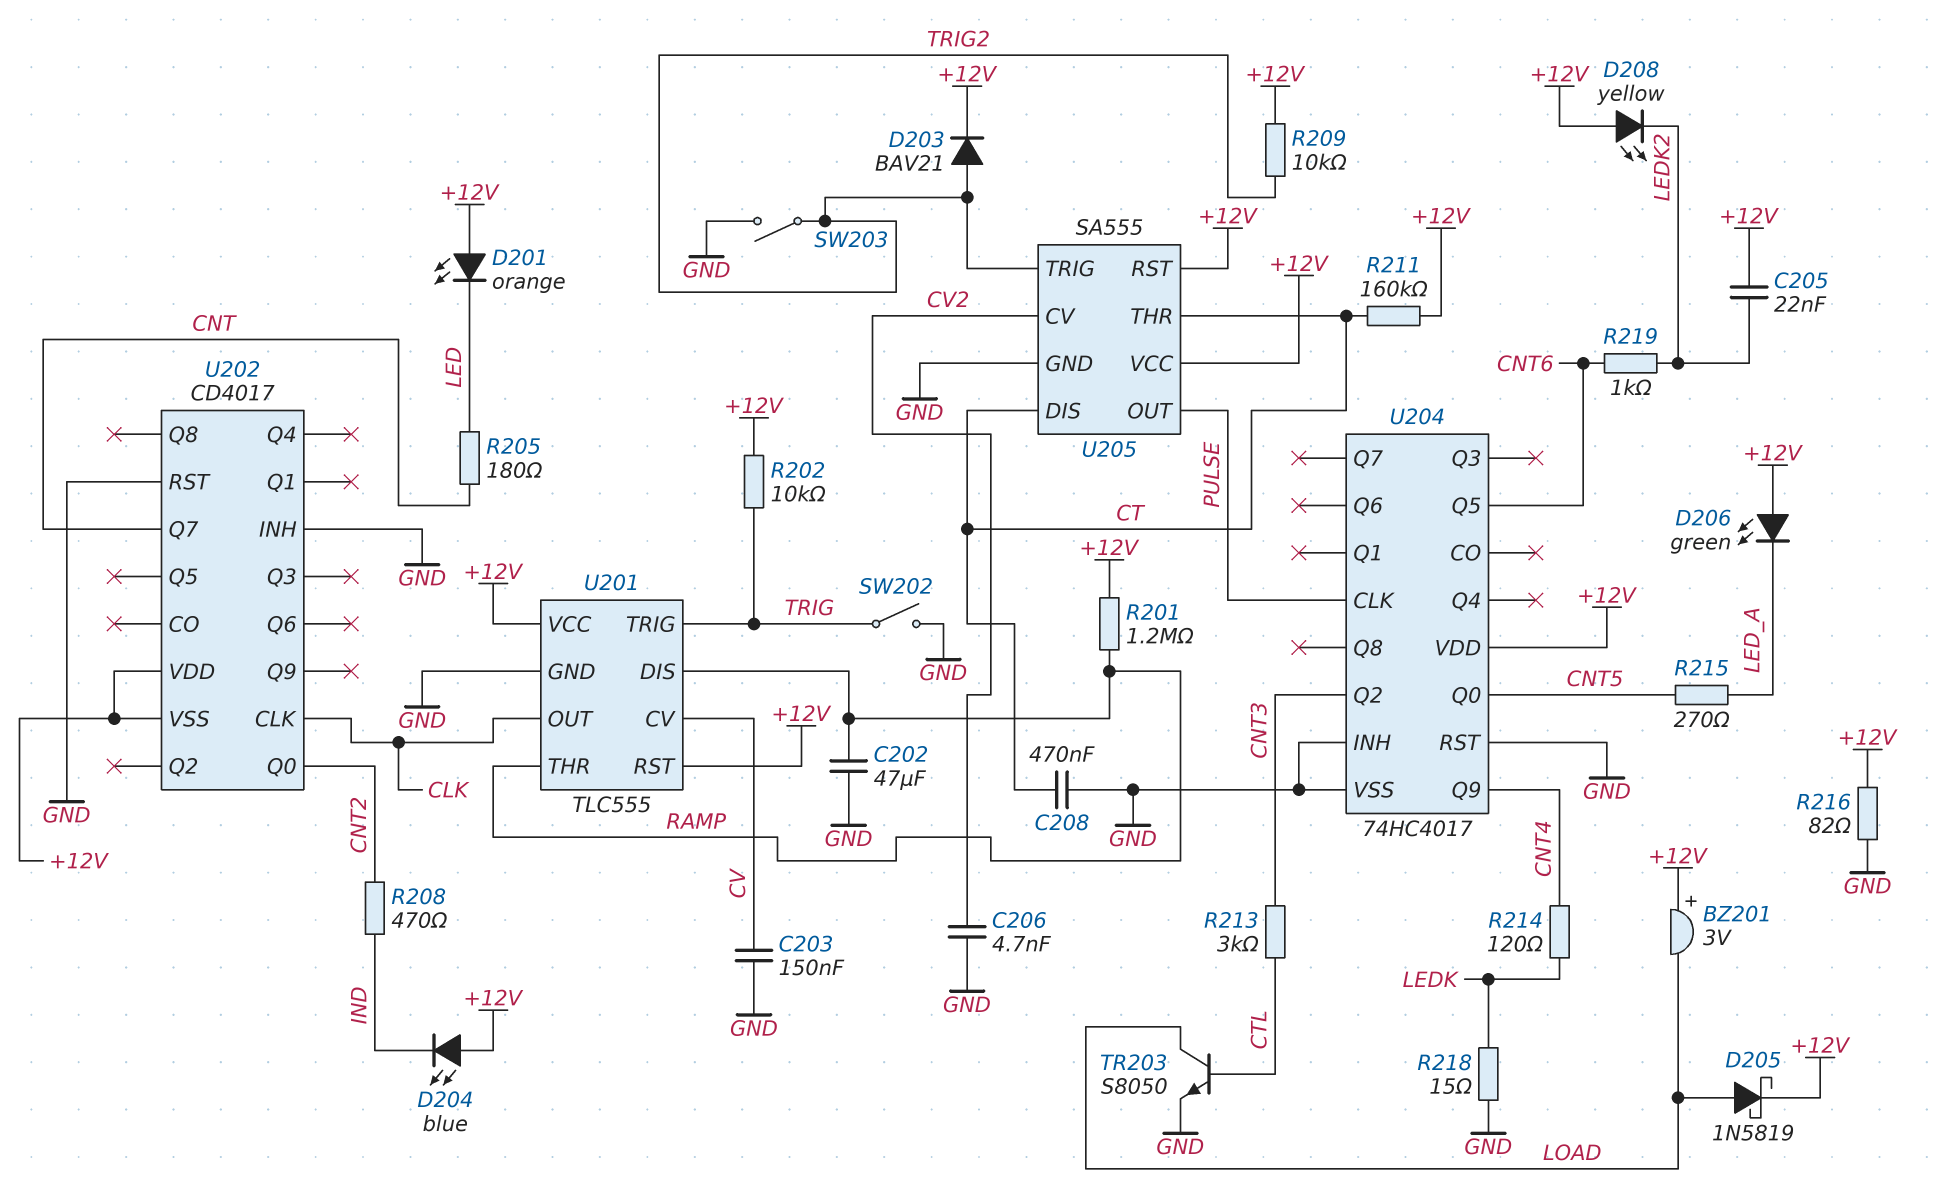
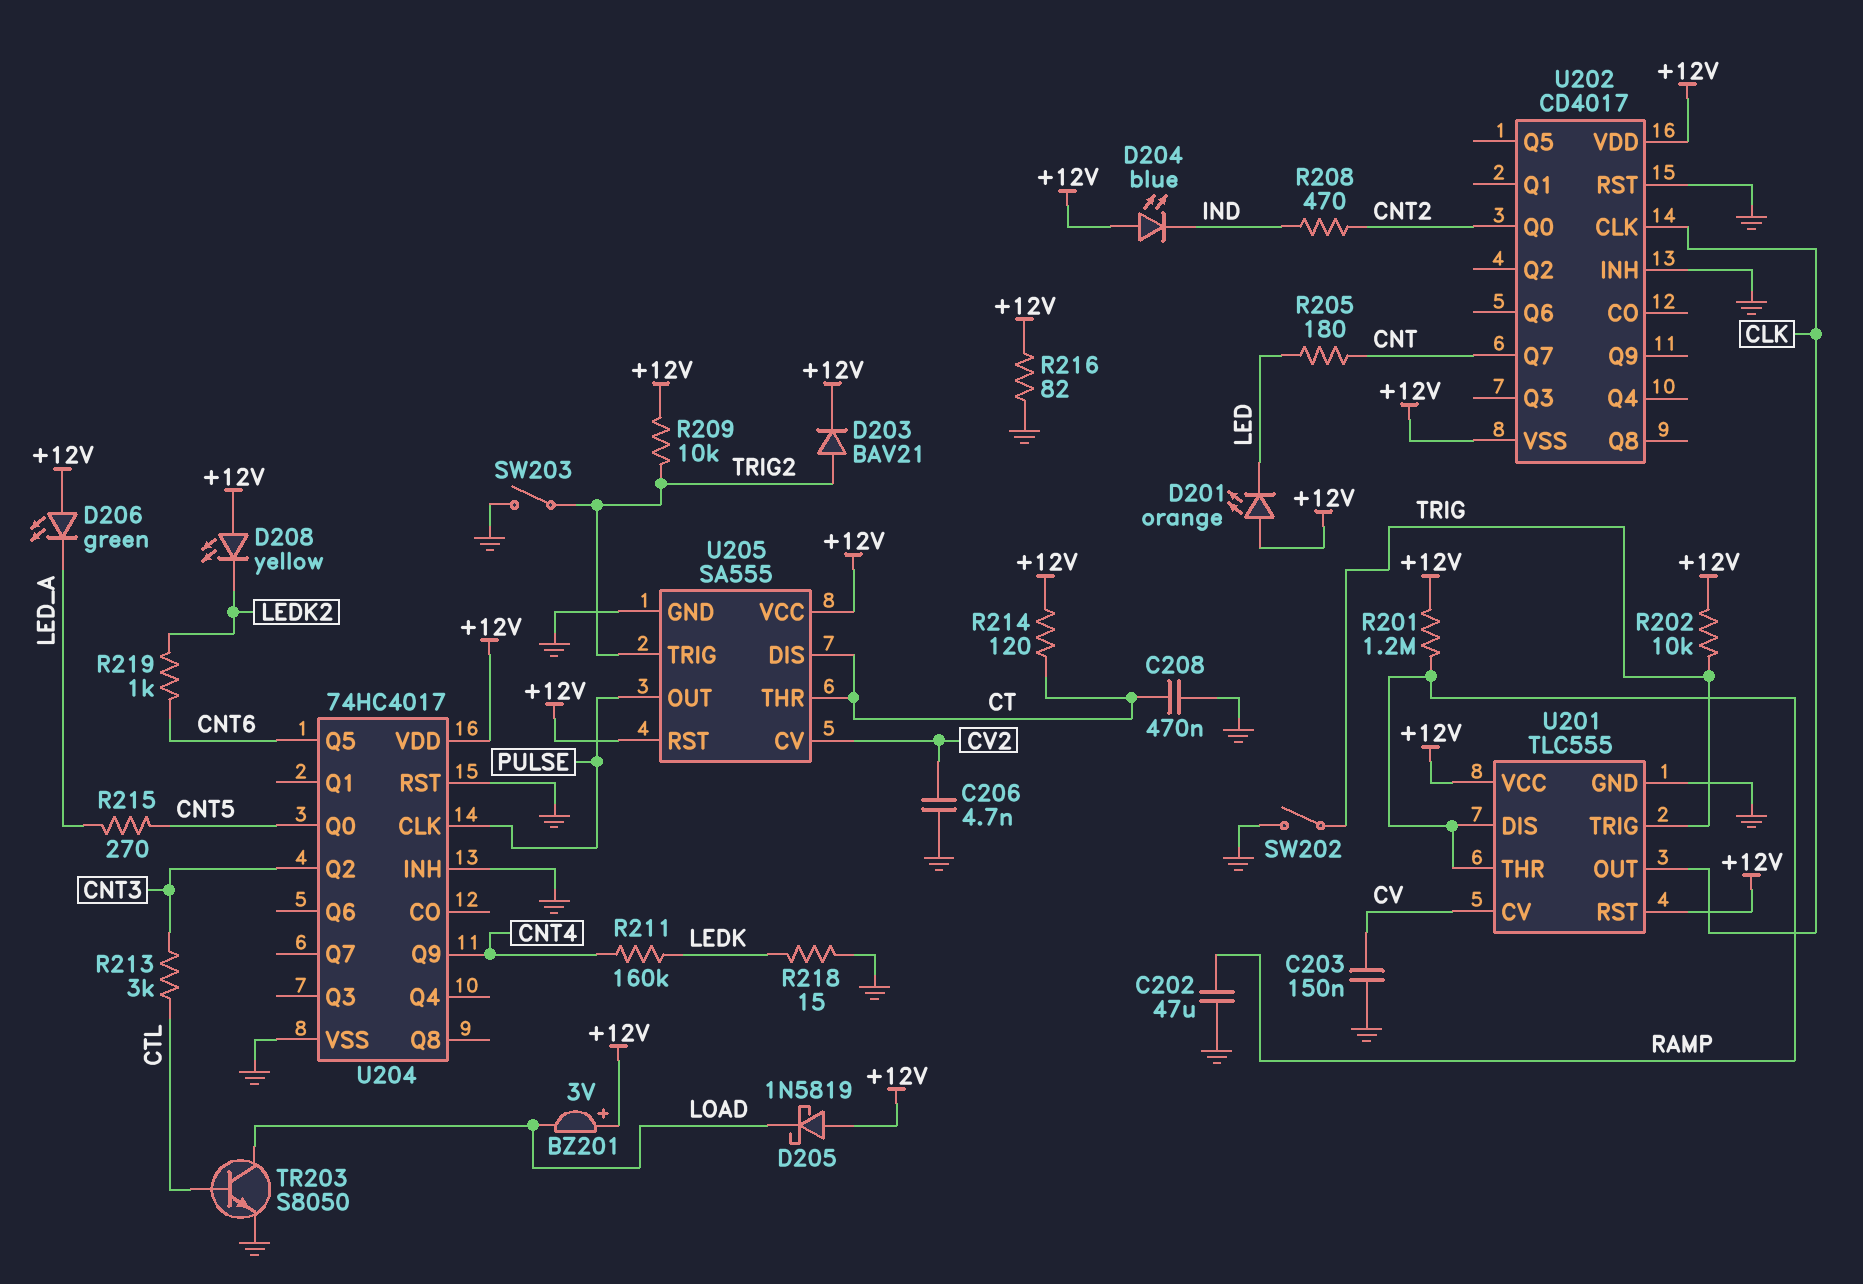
C205: 22nF (+12V, LEDK2) -> none
D205: schottky 1N5819 (A LOAD, K +12V) -> schottky 1N5819 (A +12V, K LOAD)
R211: 160k (+12V, CT) -> 160k (CNT4, LEDK)
R214: 120 (CNT4, LEDK) -> 120 (+12V, CT)

